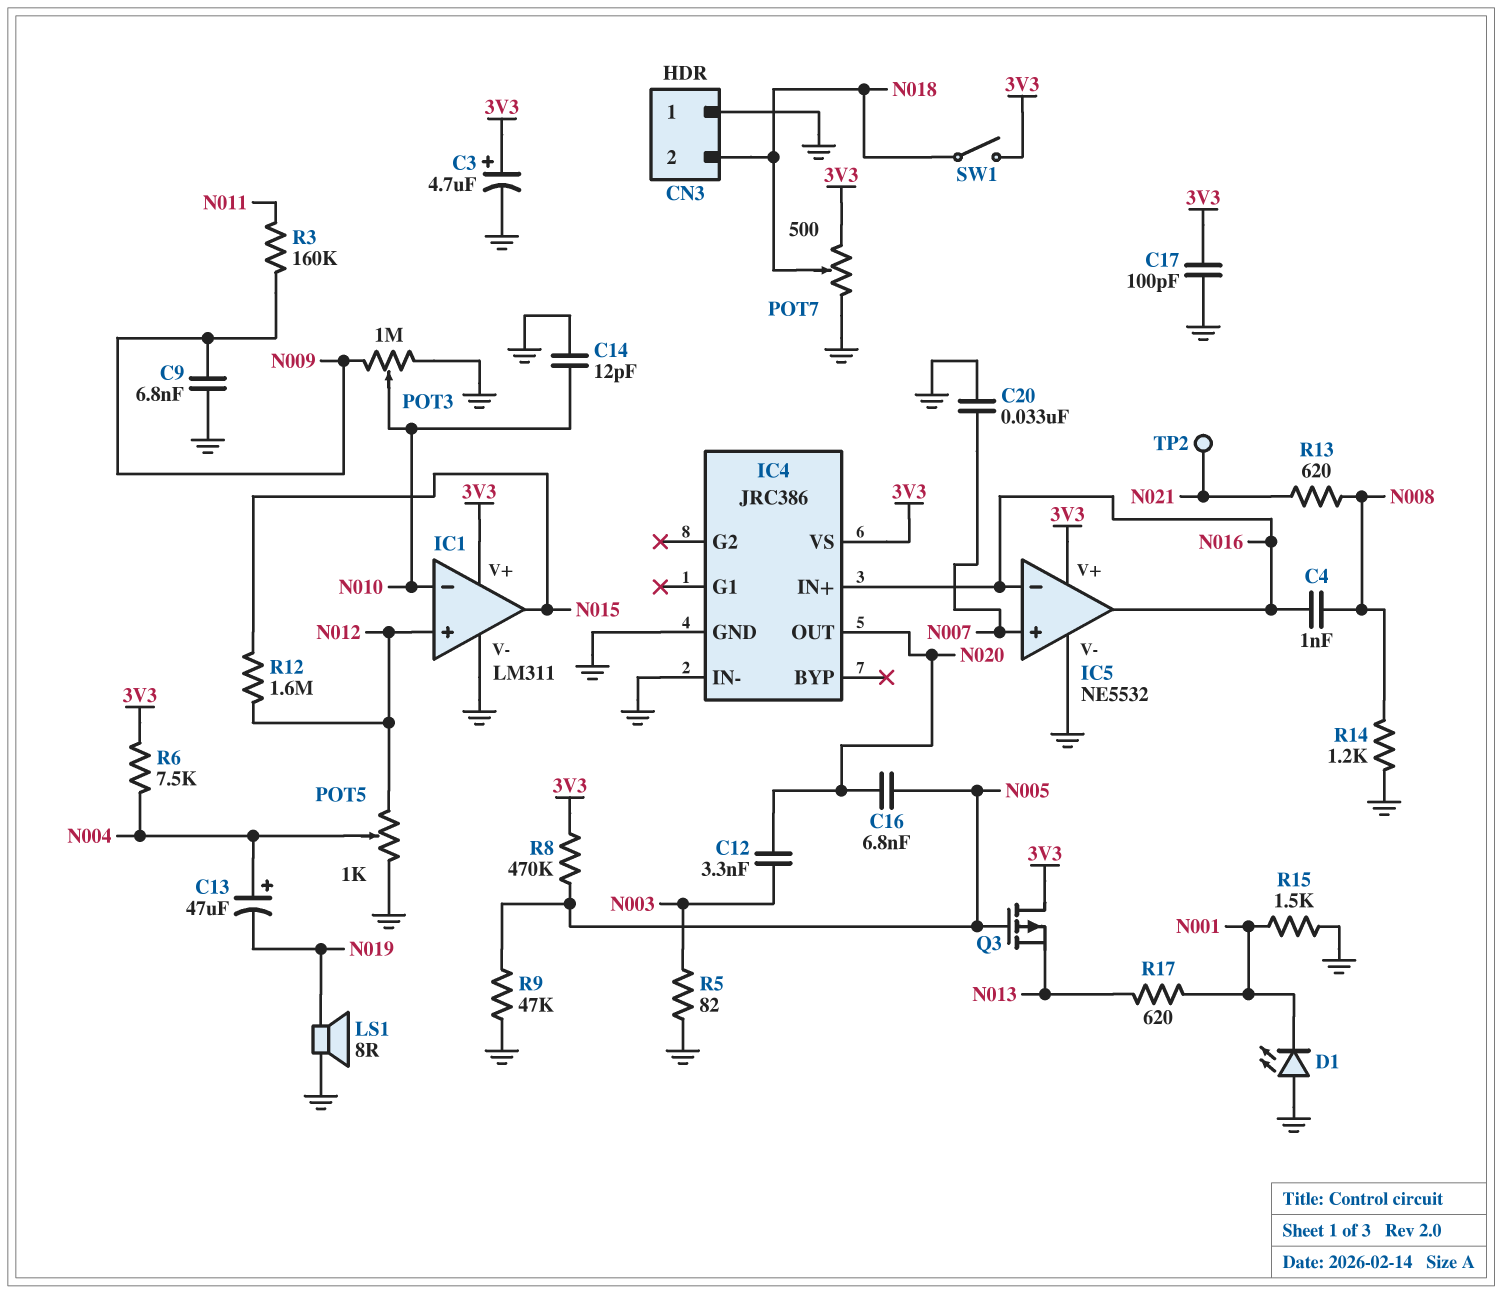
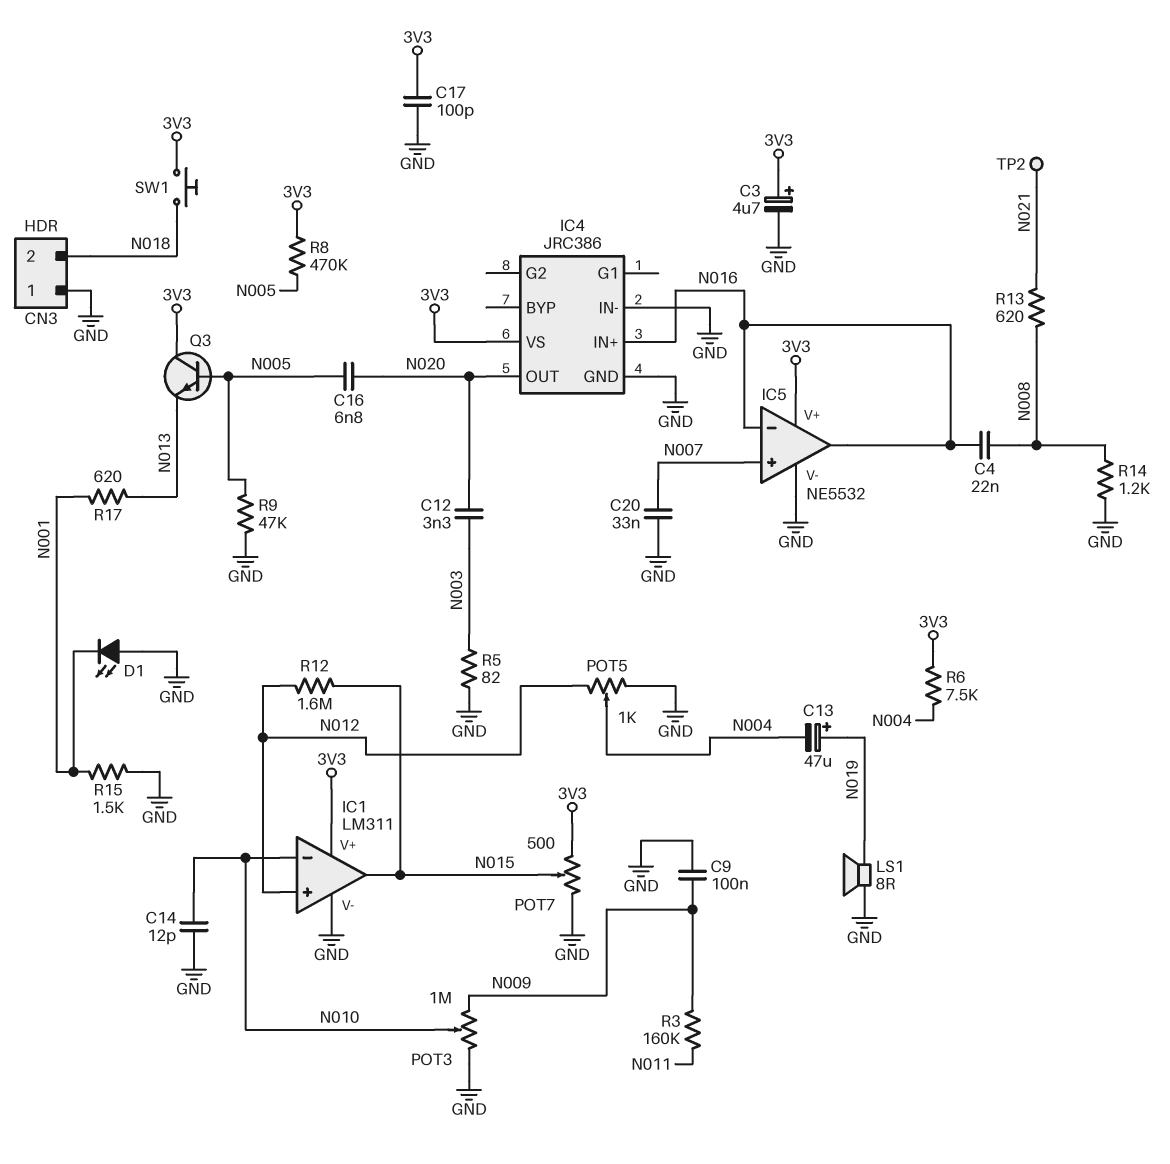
C4: 1nF (N008, N016) -> 22nF (N008, N016)
C9: 6.8nF (GND, N009) -> 100nF (GND, N009)
C13: 47uF (plus N004, minus N019) -> 47uF (plus N019, minus N004)
POT7: 500 (3V3, GND, wiper N018) -> 500 (3V3, GND, wiper N015)
Q3: PMOS (G N005, D 3V3, S N013) -> NPN (B N005, C 3V3, E N013)
SW1: switch (3V3, N018) -> button (3V3, N018)

